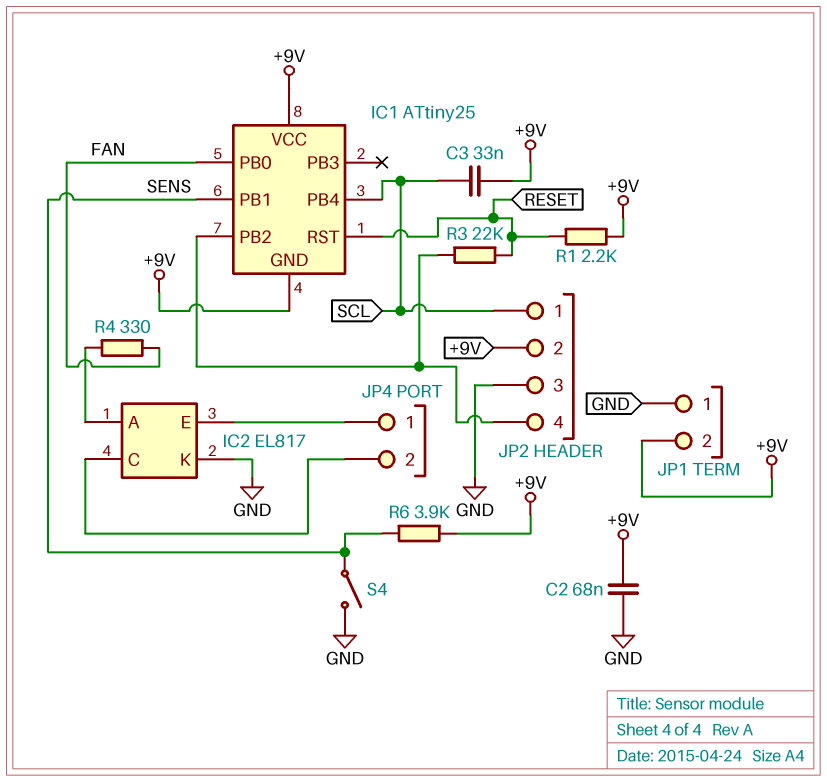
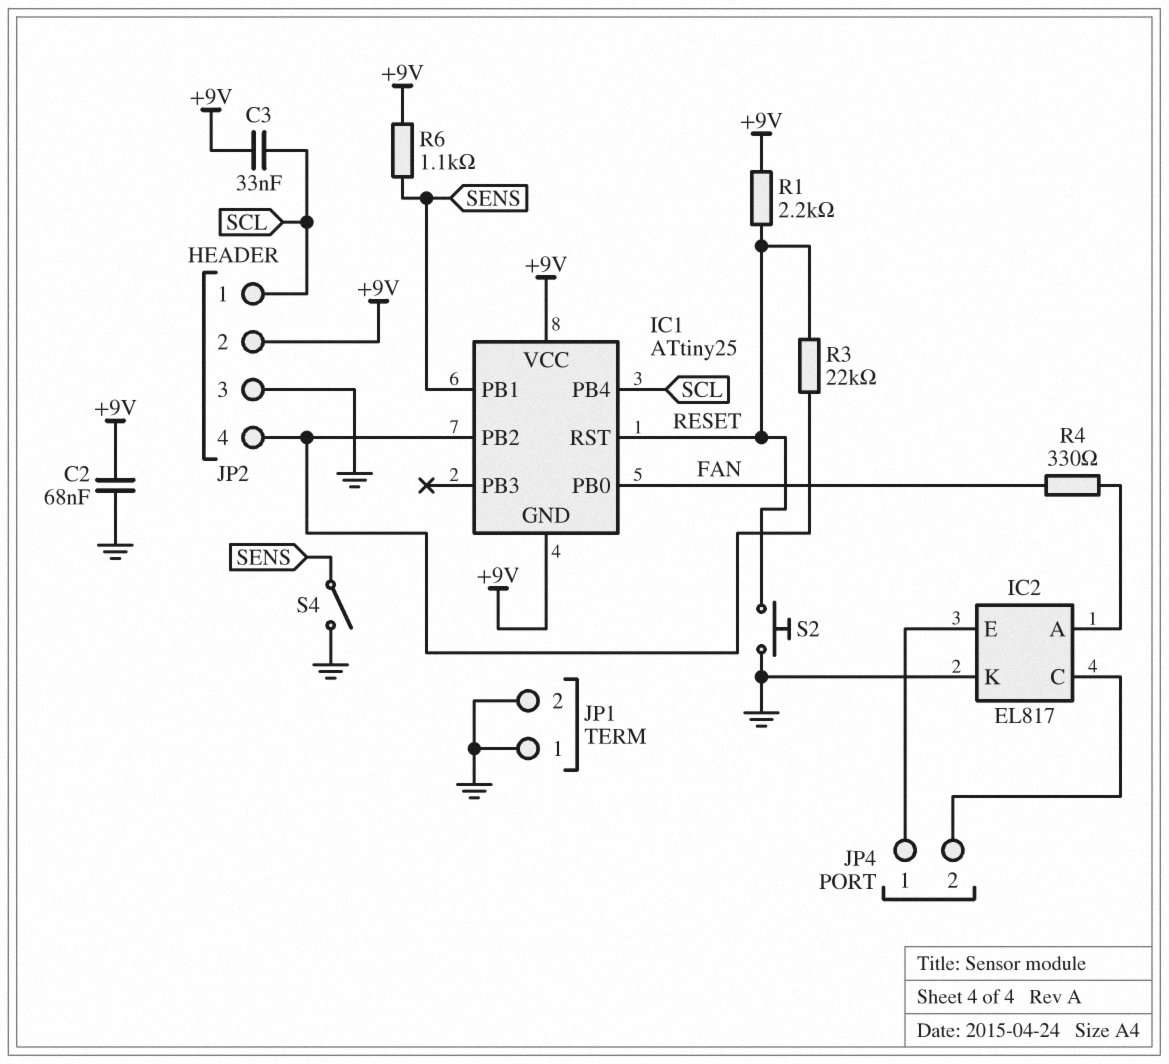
JP1 pin 2: +9V -> GND
R6: 3.9k (+9V, SENS) -> 1.1k (+9V, SENS)
S2: none -> button (GND, RESET)

